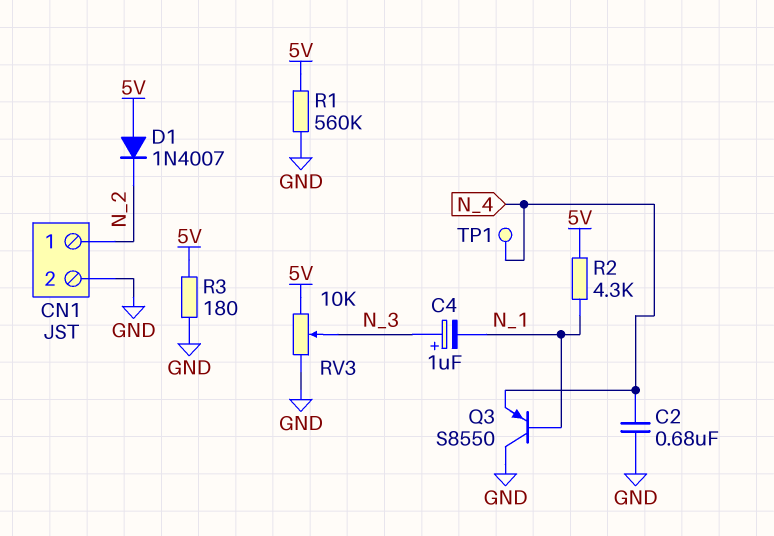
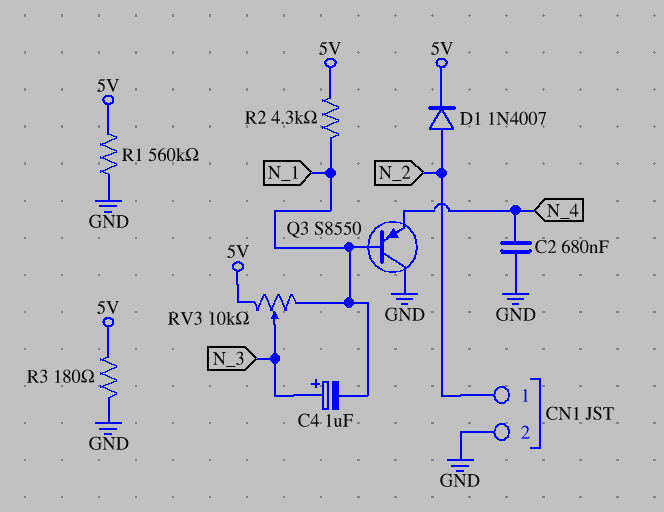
D1: diode 1N4007 (A 5V, K N_2) -> diode 1N4007 (A N_2, K 5V)
RV3: 10k (5V, GND, wiper N_3) -> 10k (5V, N_1, wiper N_3)
TP1: test point (N_4) -> none

